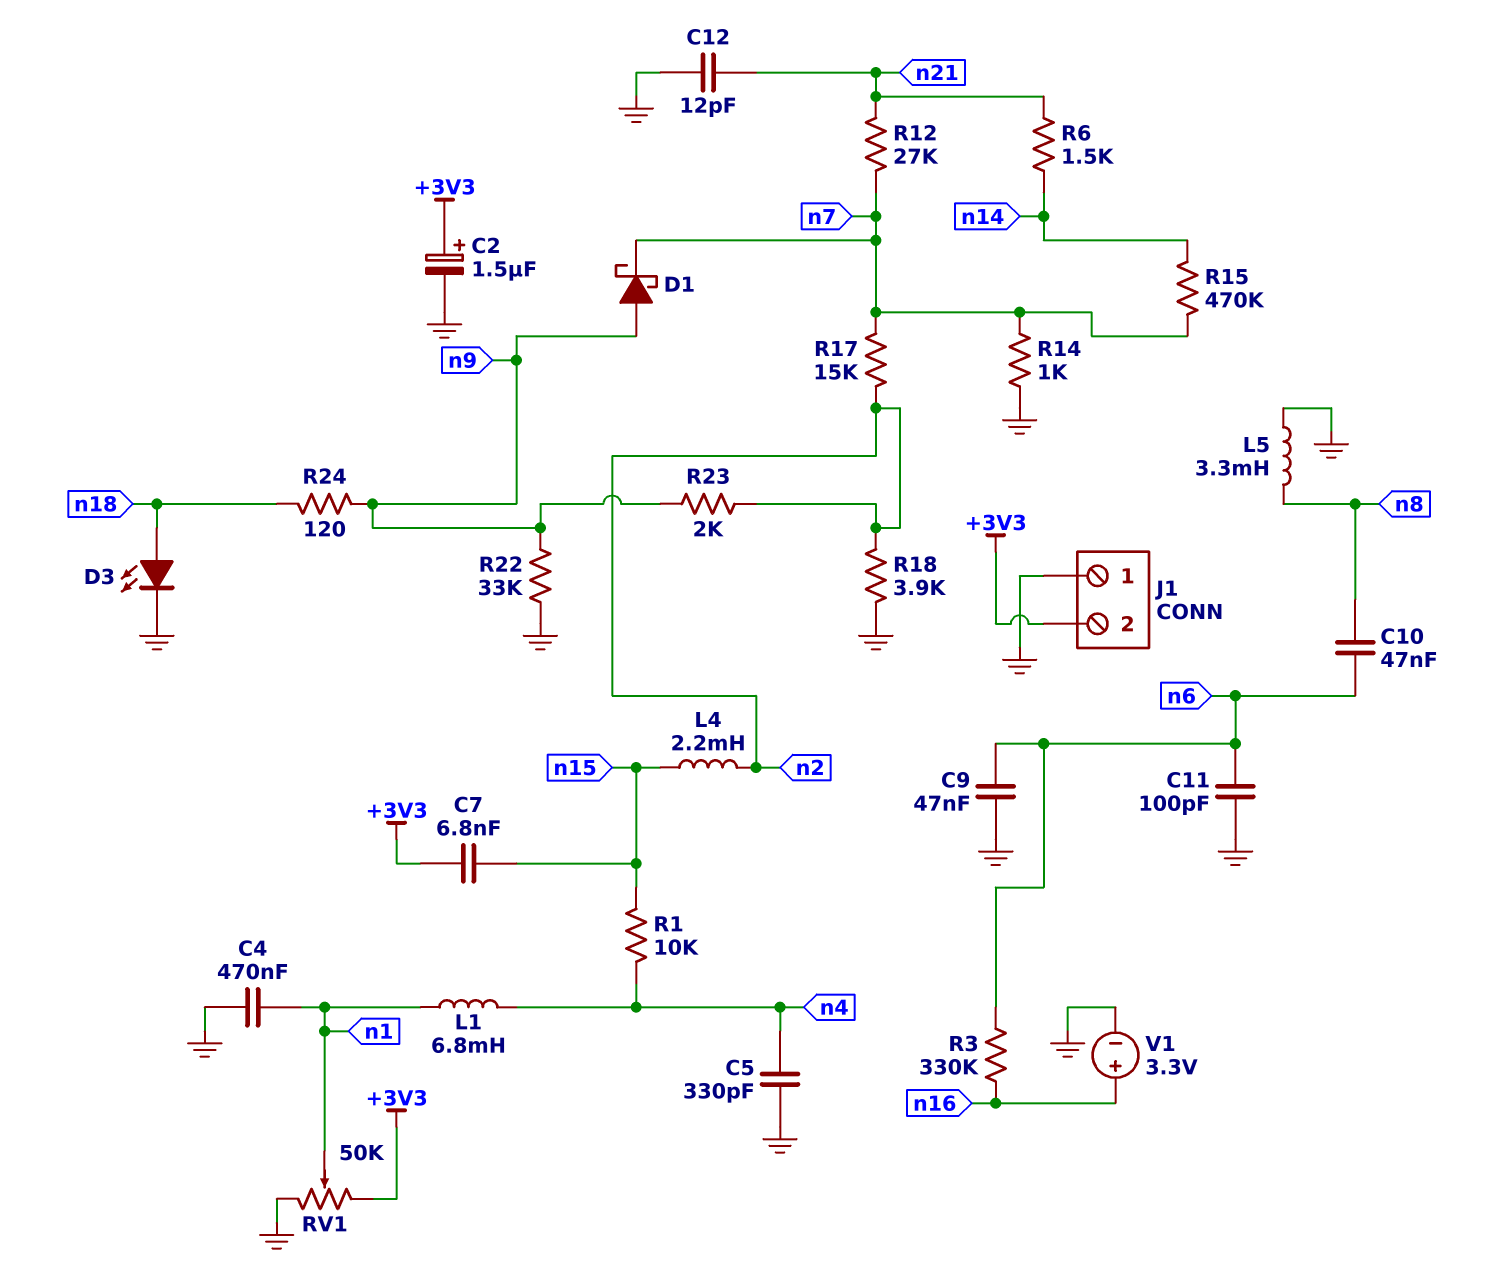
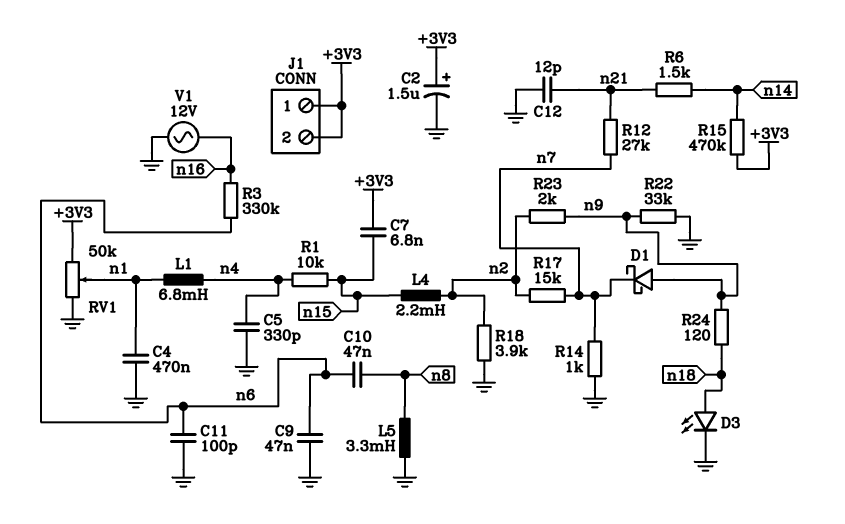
J1 pin 1: GND -> +3V3
R15: 470k (n7, n14) -> 470k (+3V3, n14)
V1: 3.3V (plus n16, minus GND) -> AC 12V (GND, n16)

